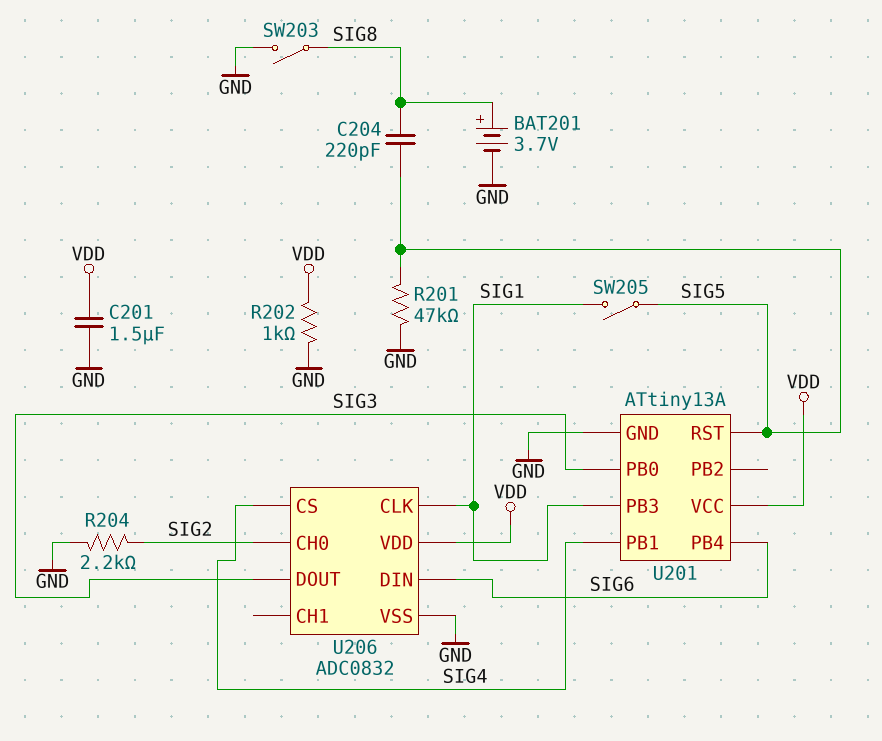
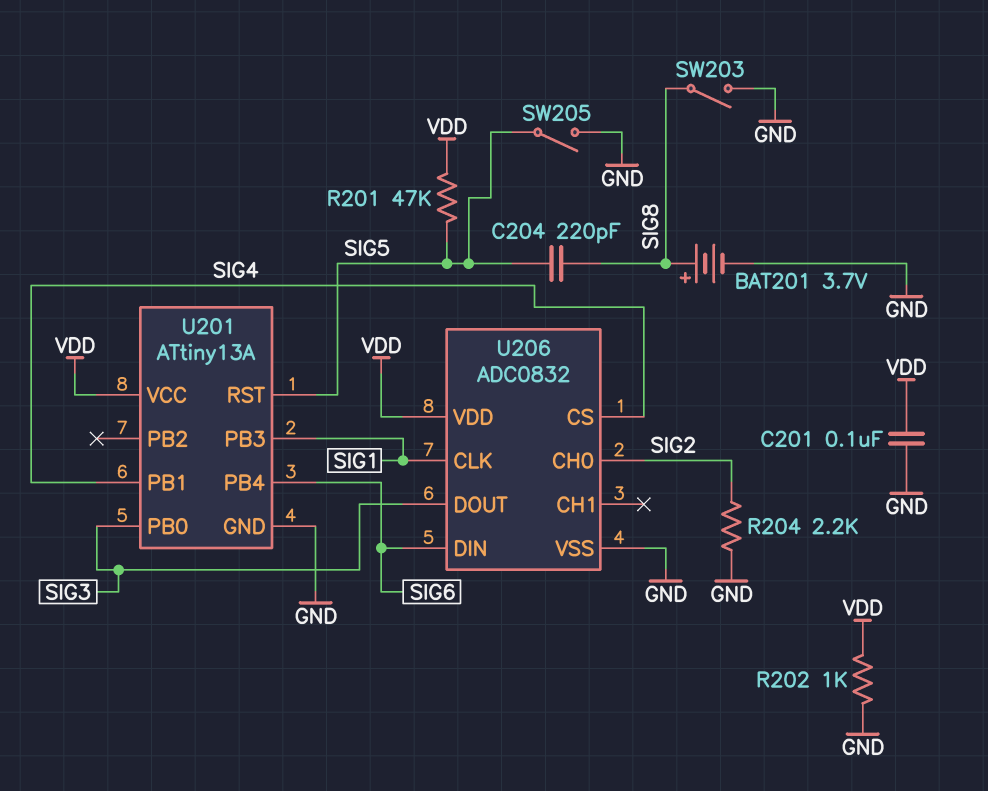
C201: 1.5uF (GND, VDD) -> 100nF (GND, VDD)
R201: 47k (GND, SIG5) -> 47k (SIG5, VDD)
SW205: switch (SIG1, SIG5) -> switch (GND, SIG5)

